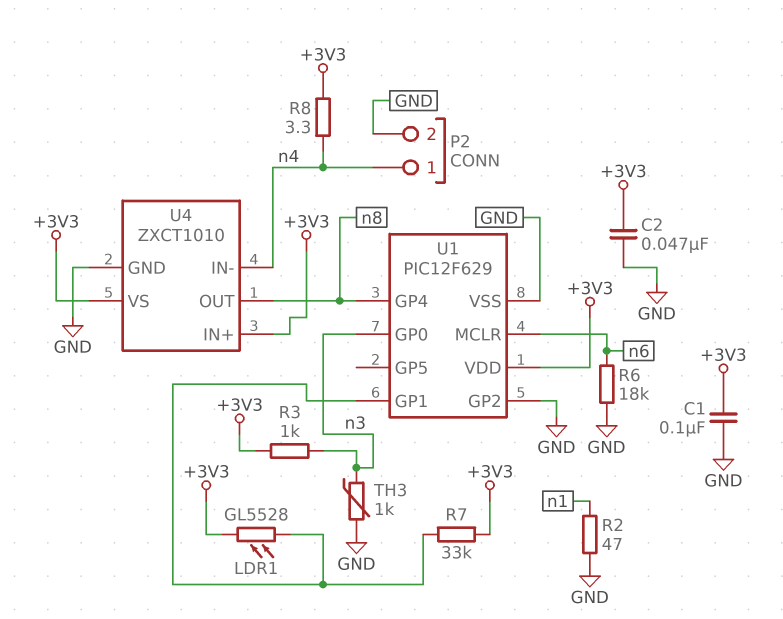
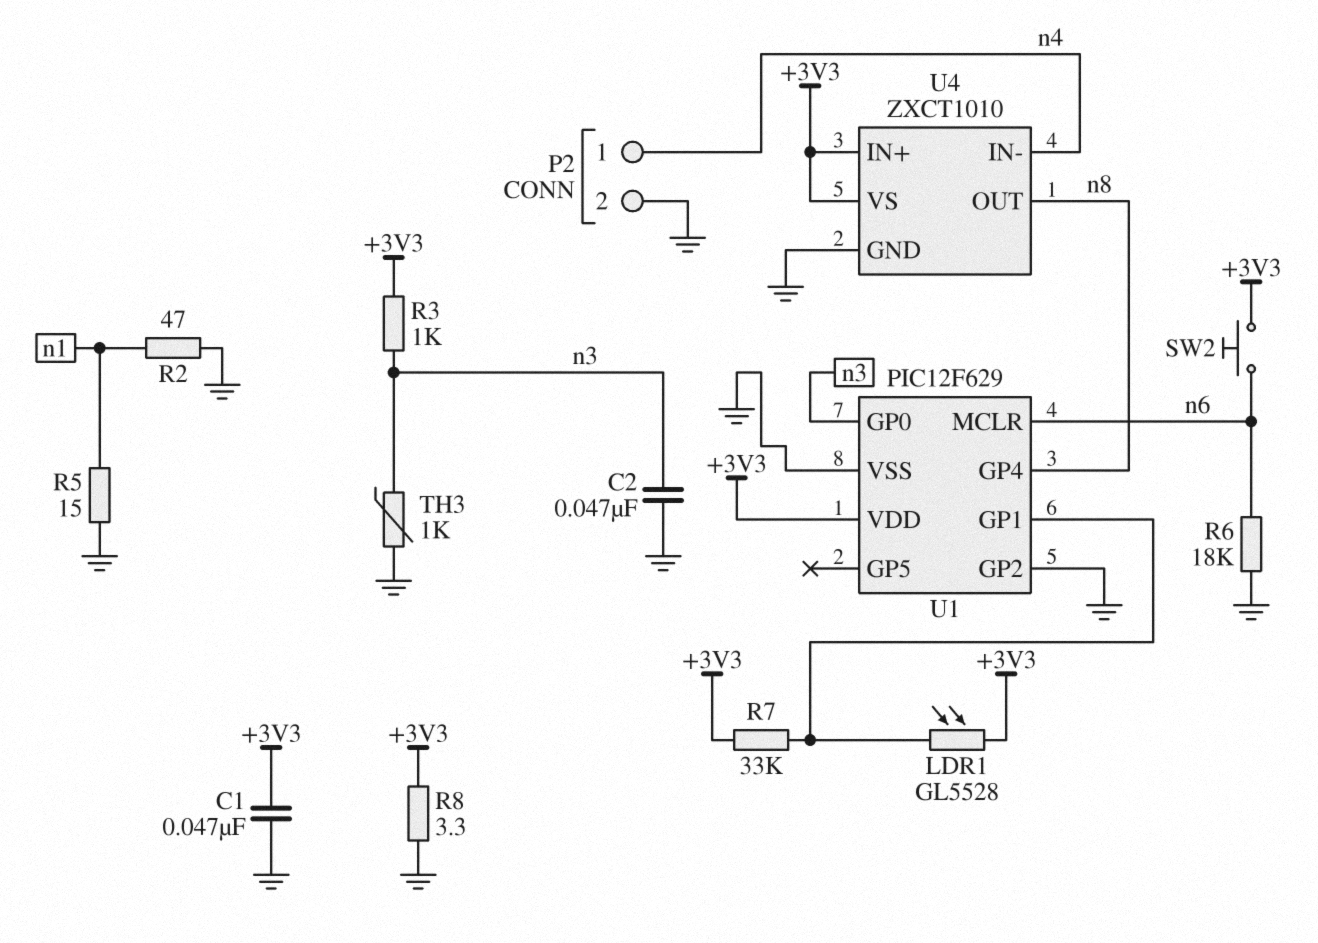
C1: 100nF (+3V3, GND) -> 47nF (+3V3, GND)
C2: 47nF (+3V3, GND) -> 47nF (GND, n3)
R5: none -> 15 (GND, n1)
R8: 3.3 (+3V3, n4) -> 3.3 (+3V3, GND)
SW2: none -> button (+3V3, n6)

